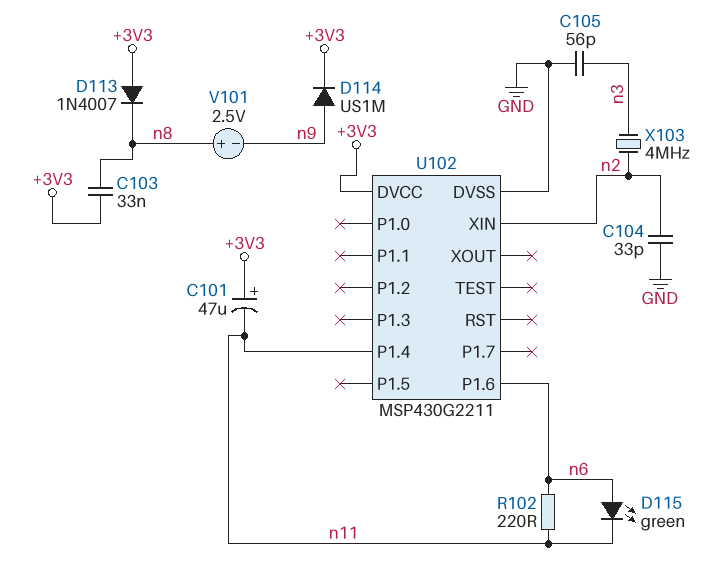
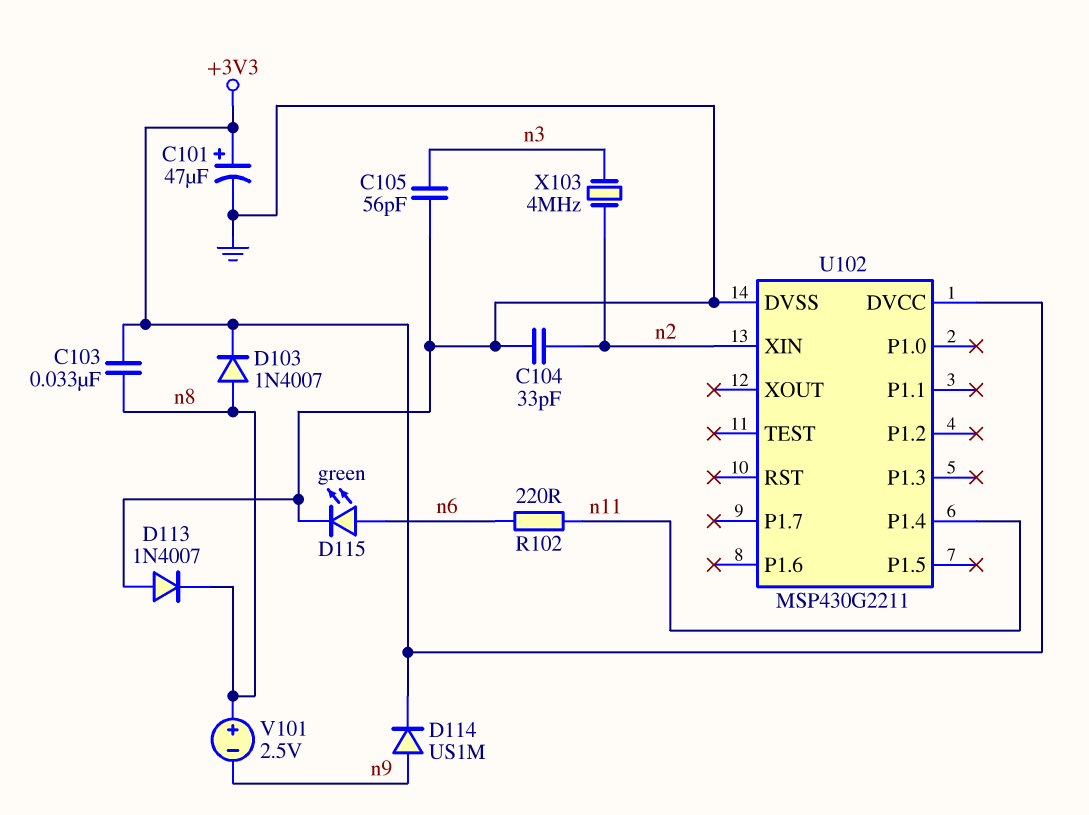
C101: 47uF (plus +3V3, minus n11) -> 47uF (plus +3V3, minus GND)
D103: none -> diode 1N4007 (A n8, K +3V3)
D113: diode 1N4007 (A +3V3, K n8) -> diode 1N4007 (A GND, K n8)
D115: LED green (A n6, K n11) -> LED green (A n6, K GND)
U102 pin P1.6: n6 -> none

